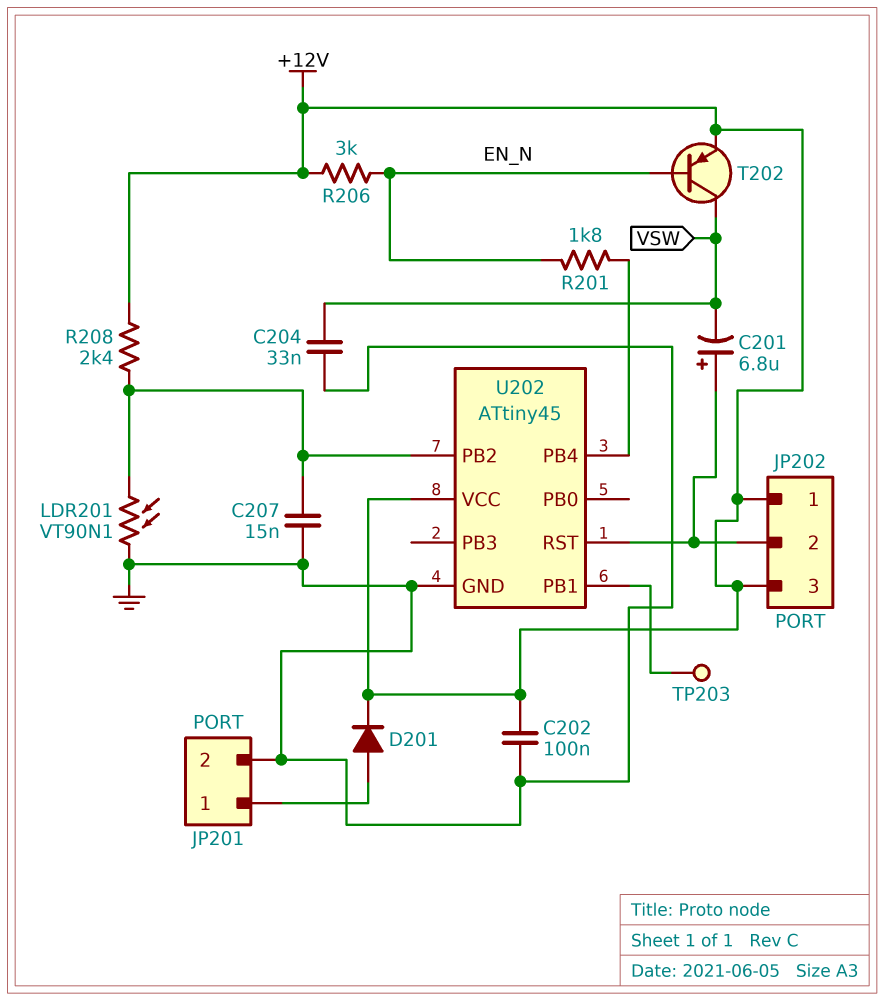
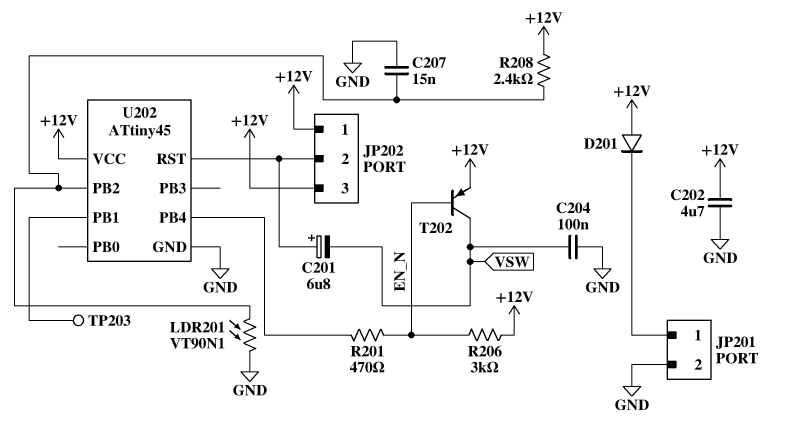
C202: 100nF (+12V, GND) -> 4.7uF (+12V, GND)
C204: 33nF (GND, VSW) -> 100nF (GND, VSW)
D201: diode (A JP201/1, K +12V) -> diode (A +12V, K JP201/1)
R201: 1.8k (EN_N, U202/PB4) -> 470 (EN_N, U202/PB4)

